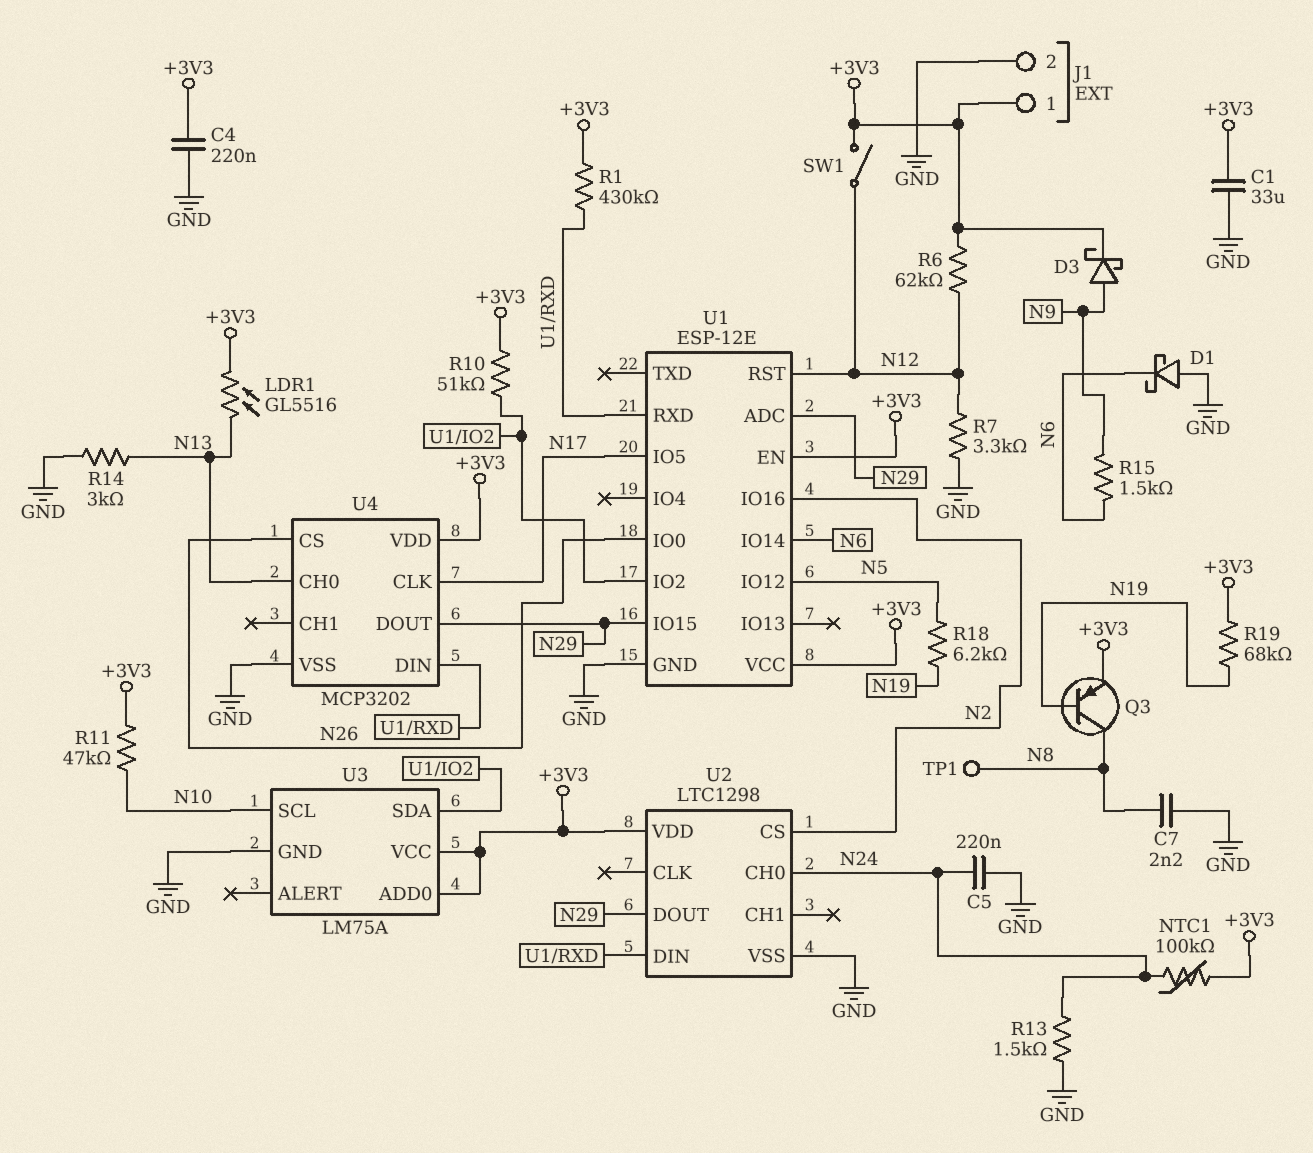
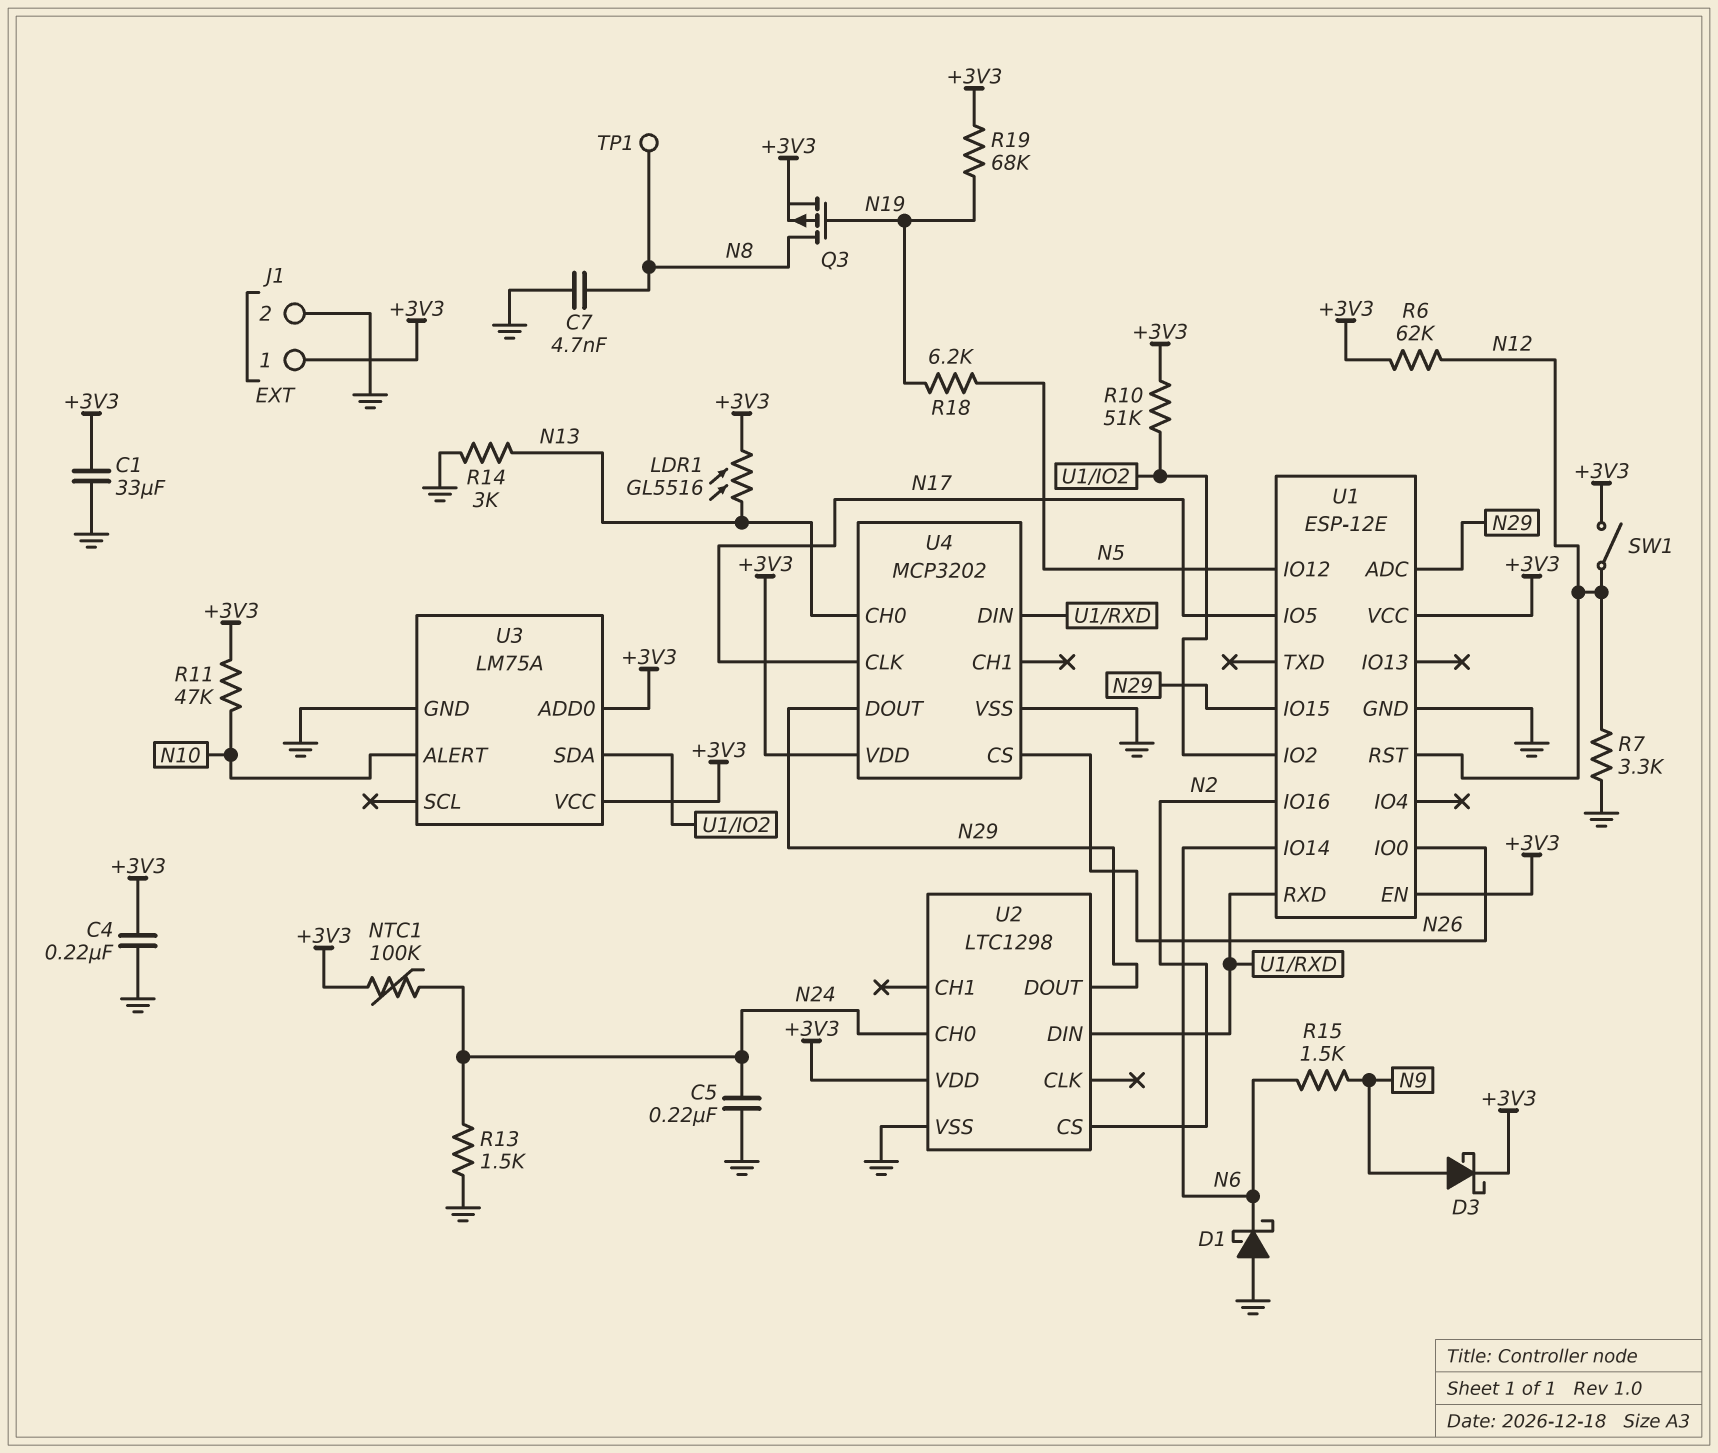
C7: 2.2nF (GND, N8) -> 4.7nF (GND, N8)
Q3: PNP (B N19, C N8, E +3V3) -> PMOS (G N19, D N8, S +3V3)
R1: 430k (+3V3, U1/RXD) -> none
U3 pin ALERT: none -> N10
U3 pin SCL: N10 -> none

